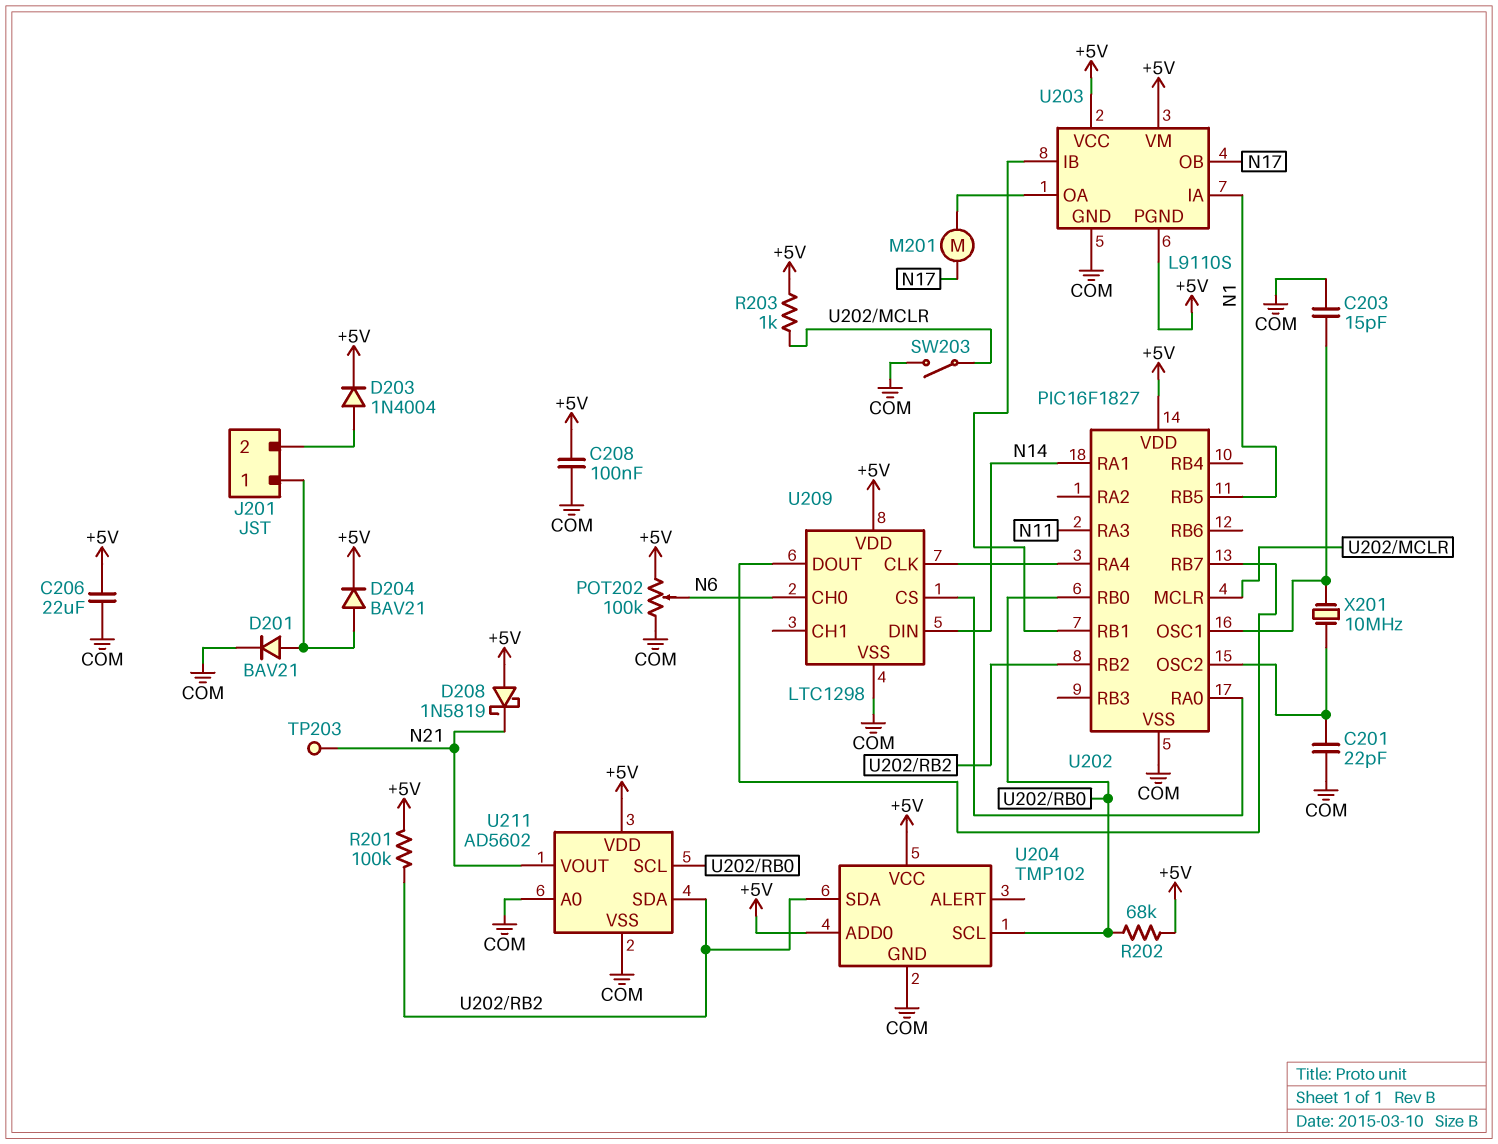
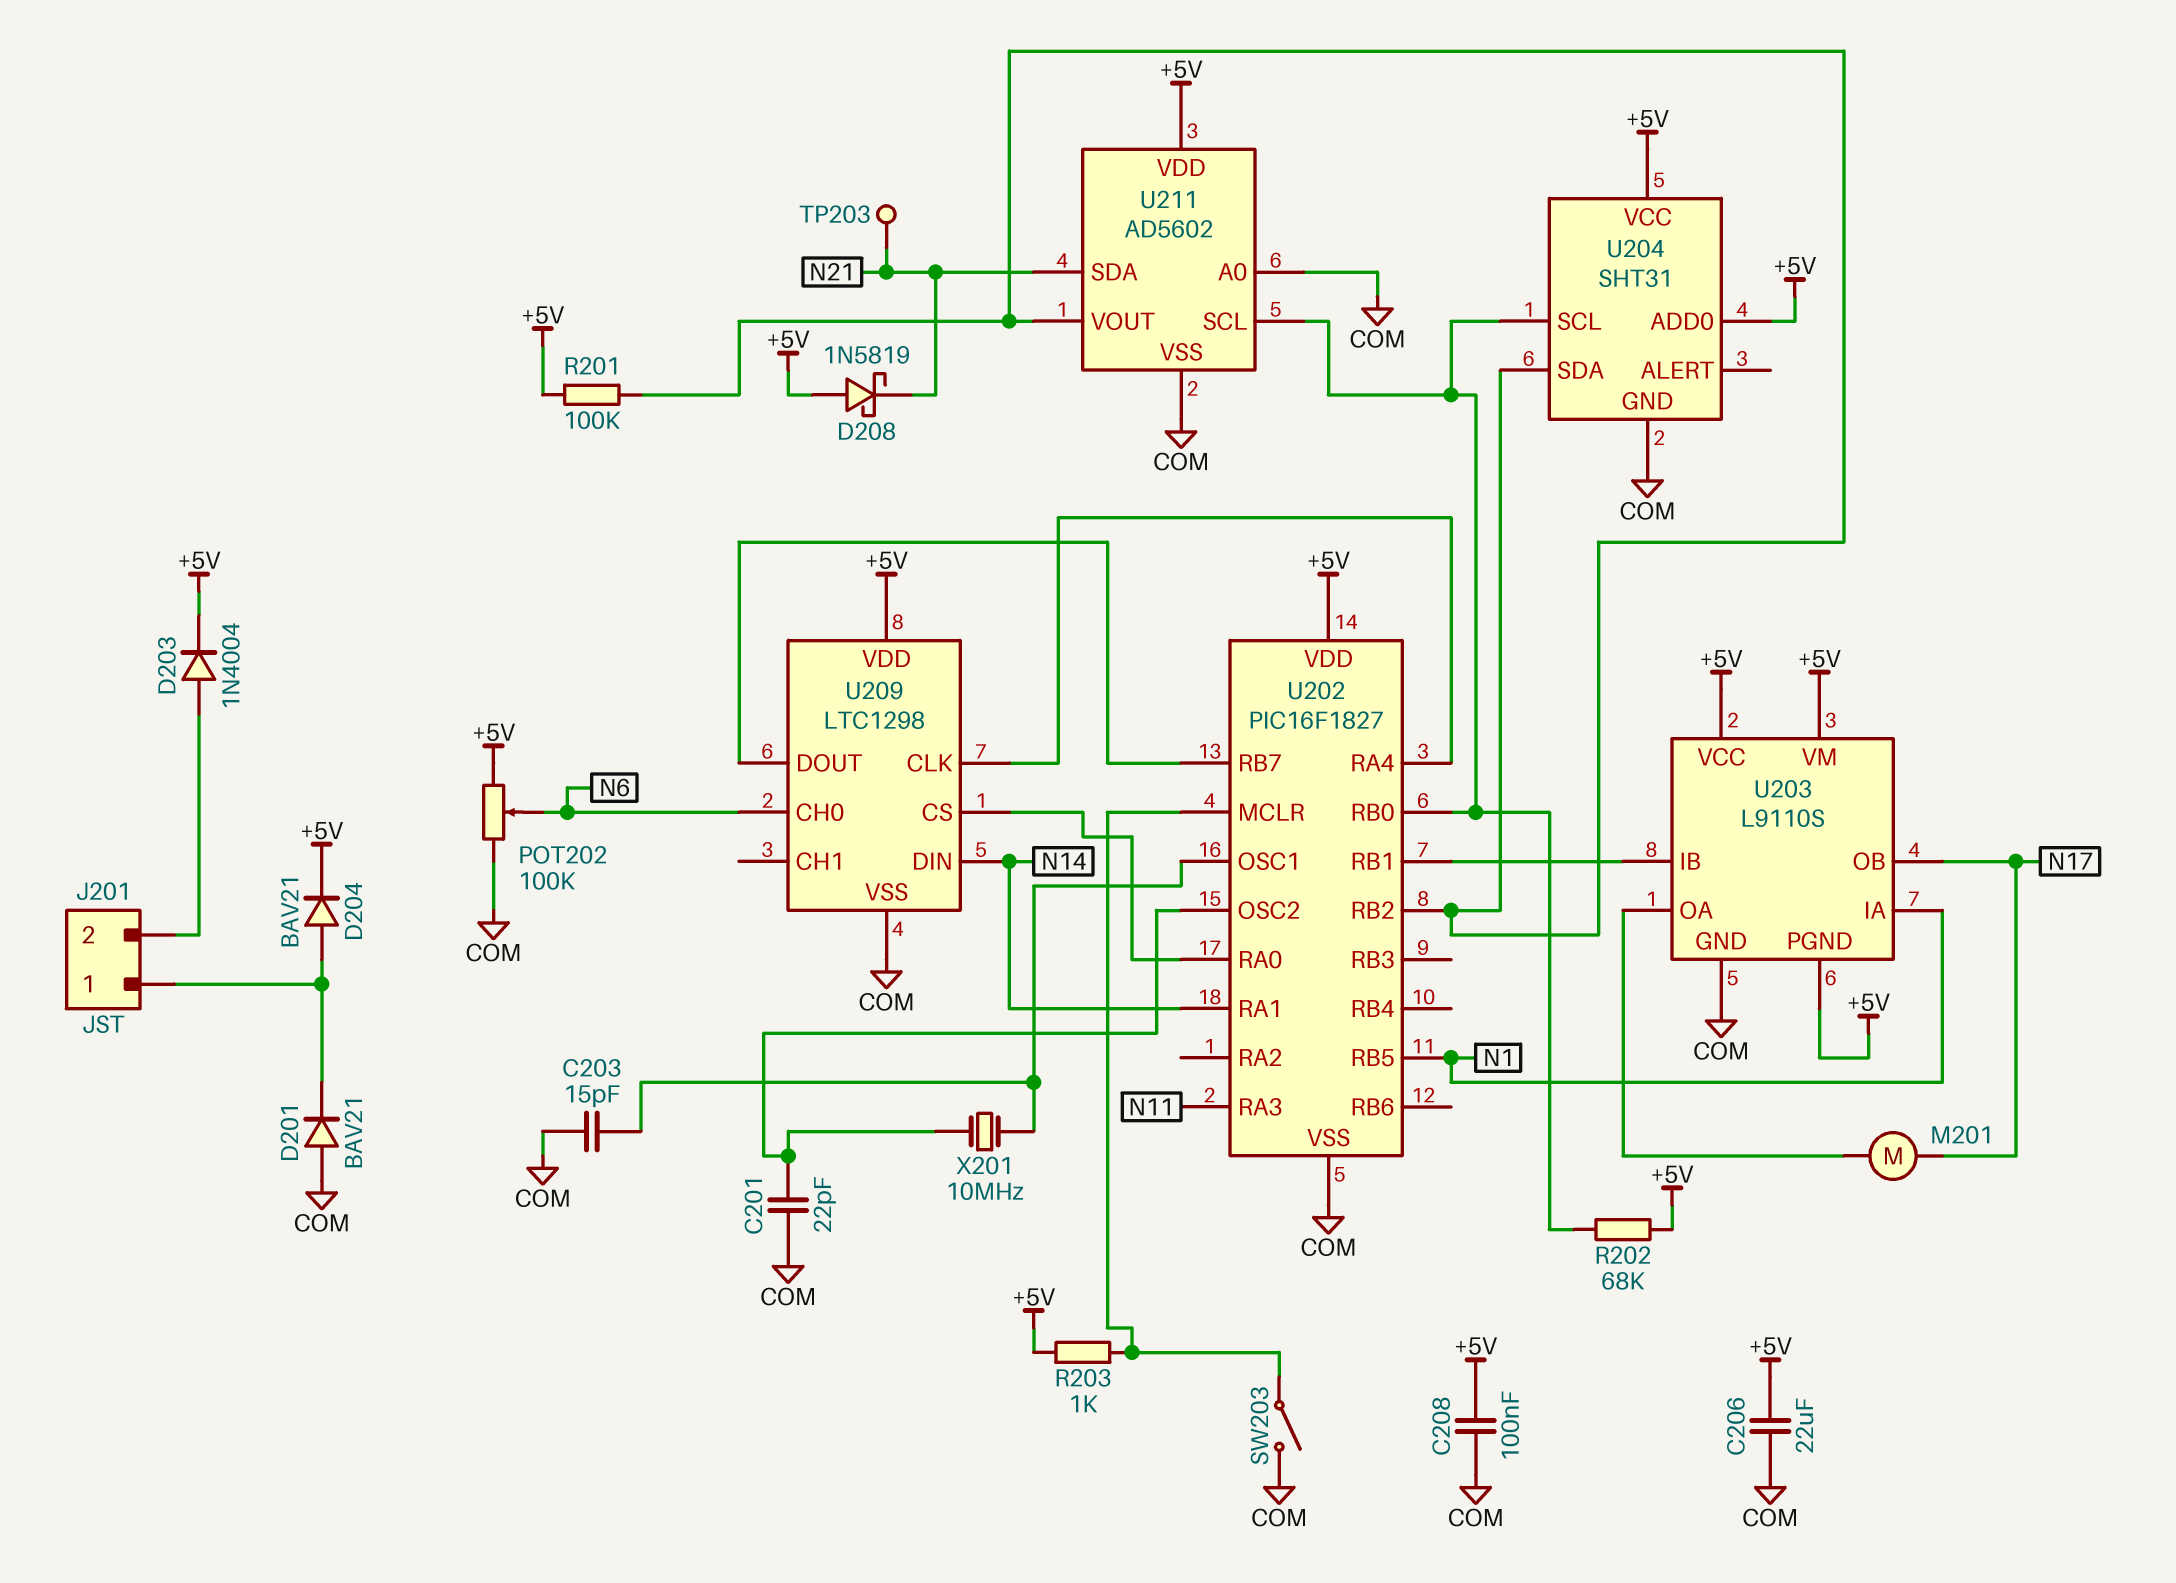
D201: diode BAV21 (A J201/1, K COM) -> diode BAV21 (A COM, K J201/1)
U204: TMP102 -> SHT31
U211 pin SDA: U202/RB2 -> N21
U211 pin VOUT: N21 -> U202/RB2

